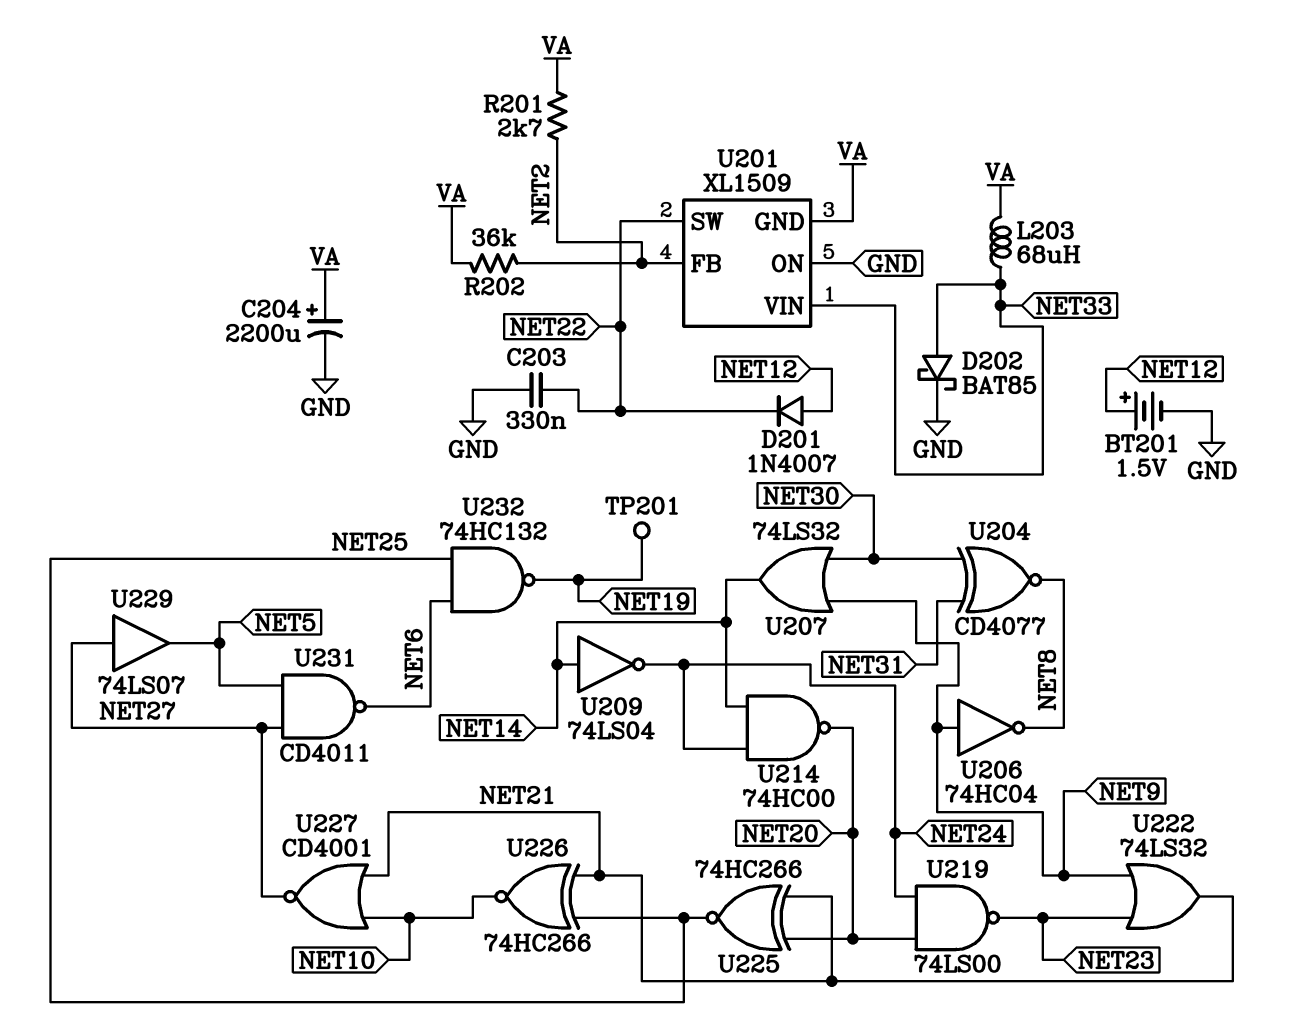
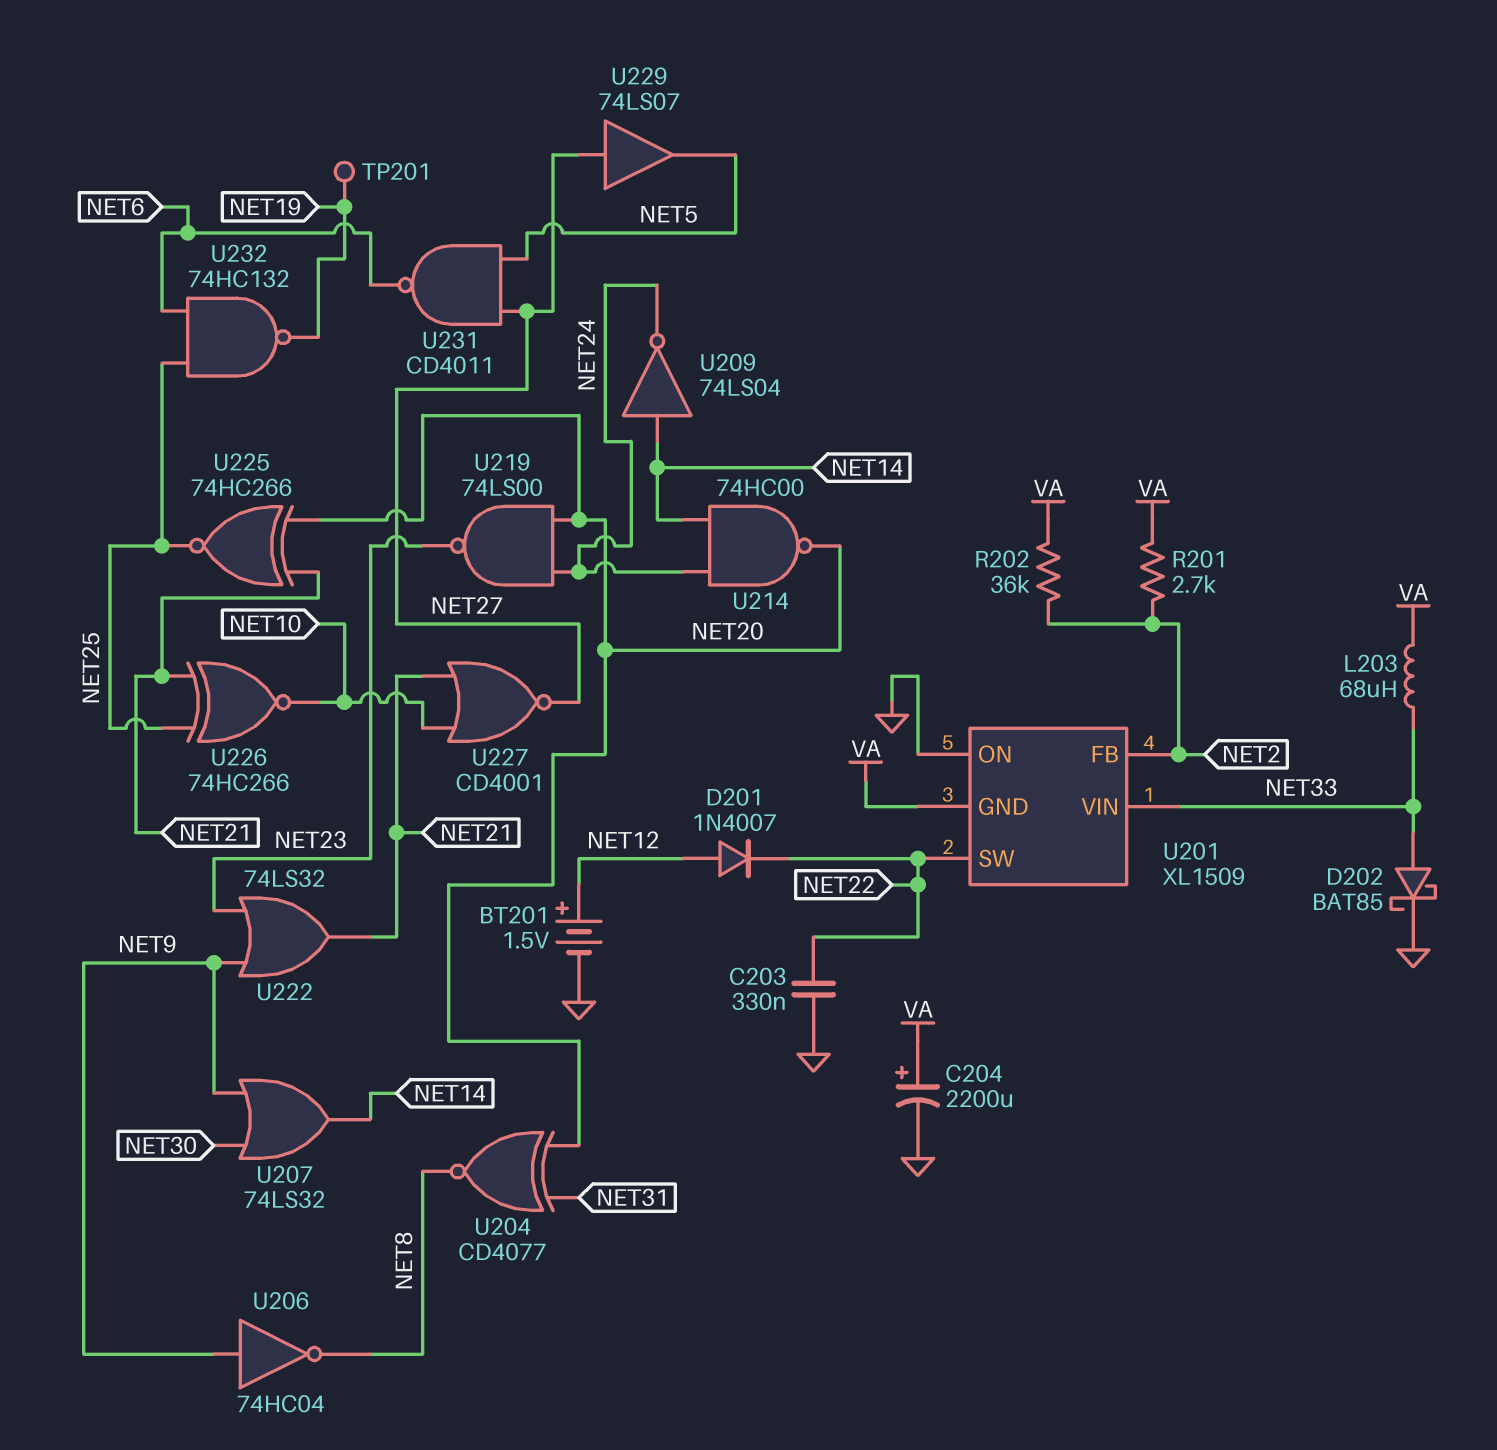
U204: XNOR CD4077 (in NET30, in NET31, out NET8) -> XNOR CD4077 (in NET20, in NET31, out NET8)

